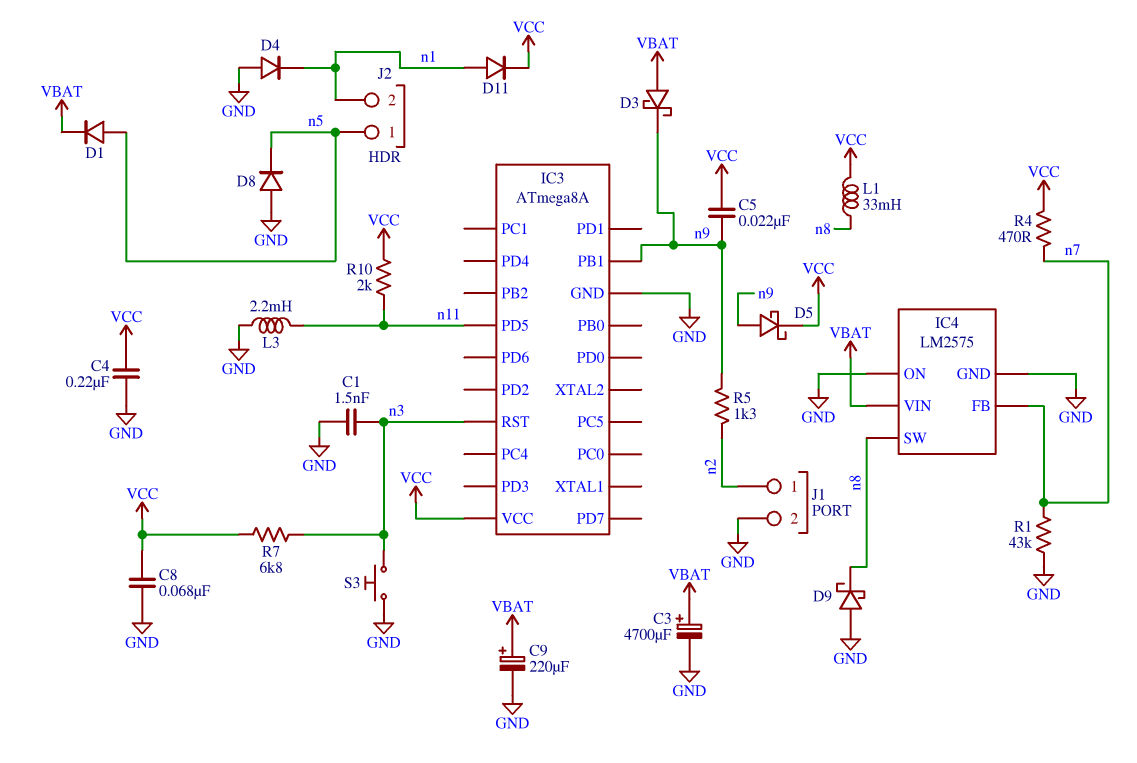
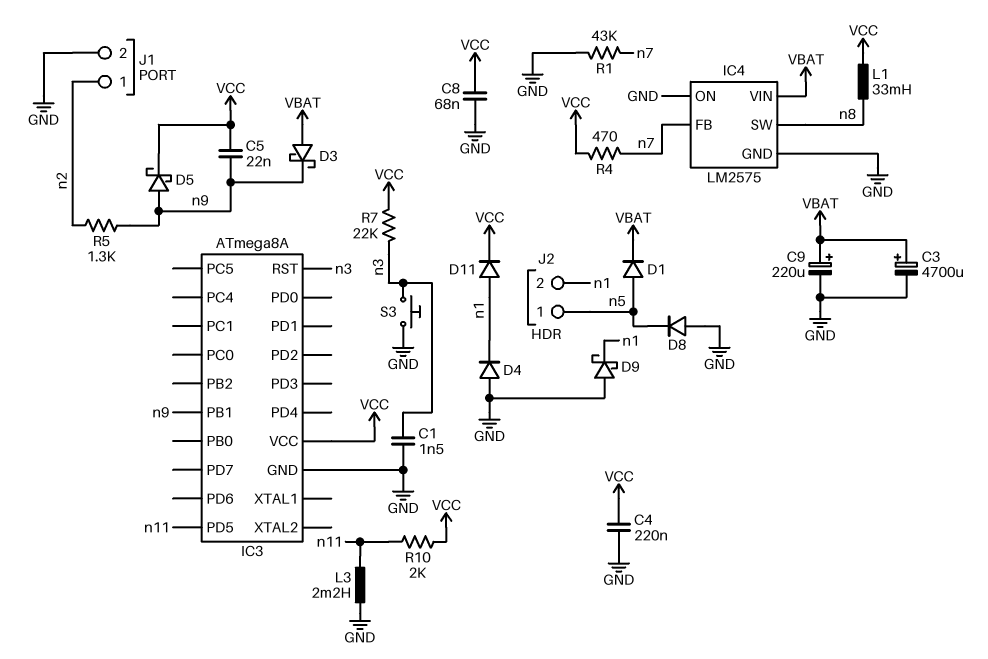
D9: schottky (A GND, K n8) -> schottky (A GND, K n1)
R7: 6.8k (VCC, n3) -> 22k (VCC, n3)

